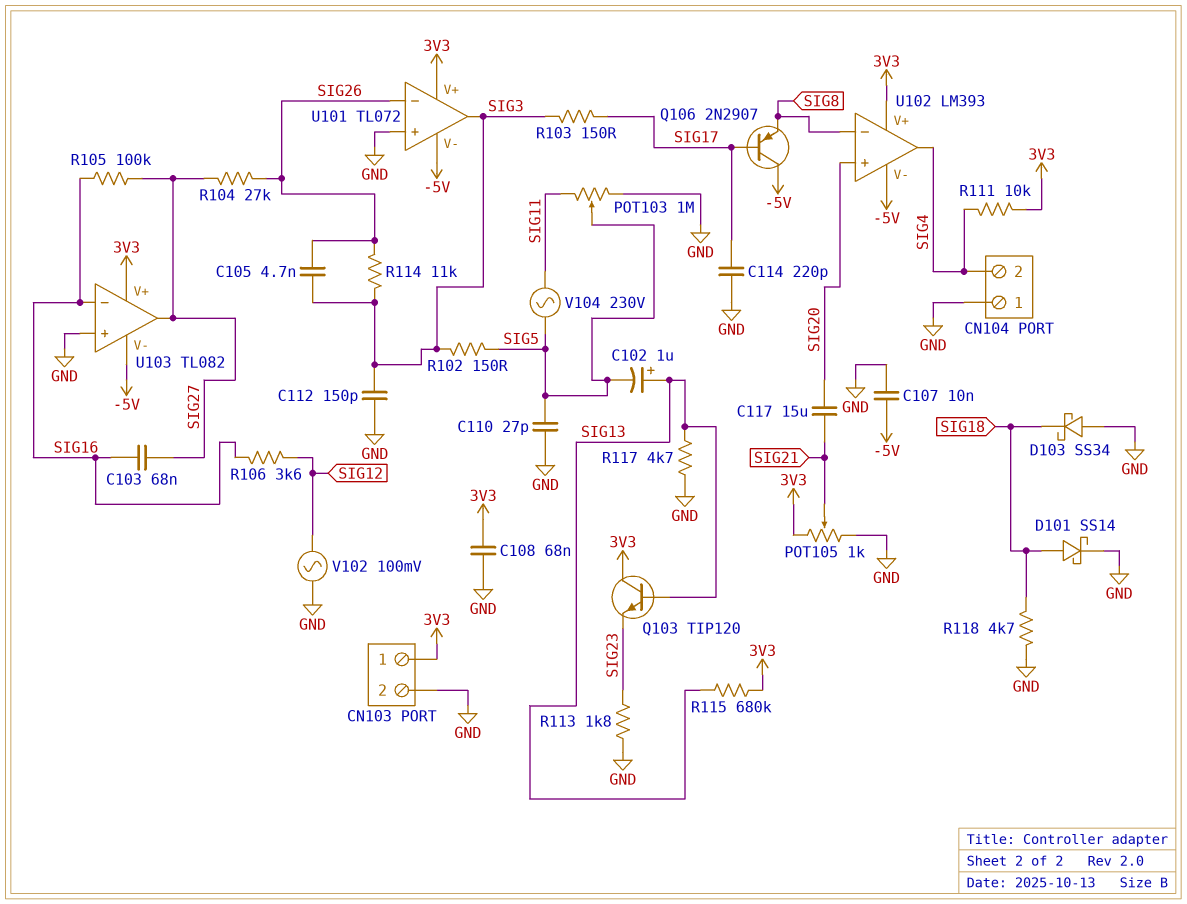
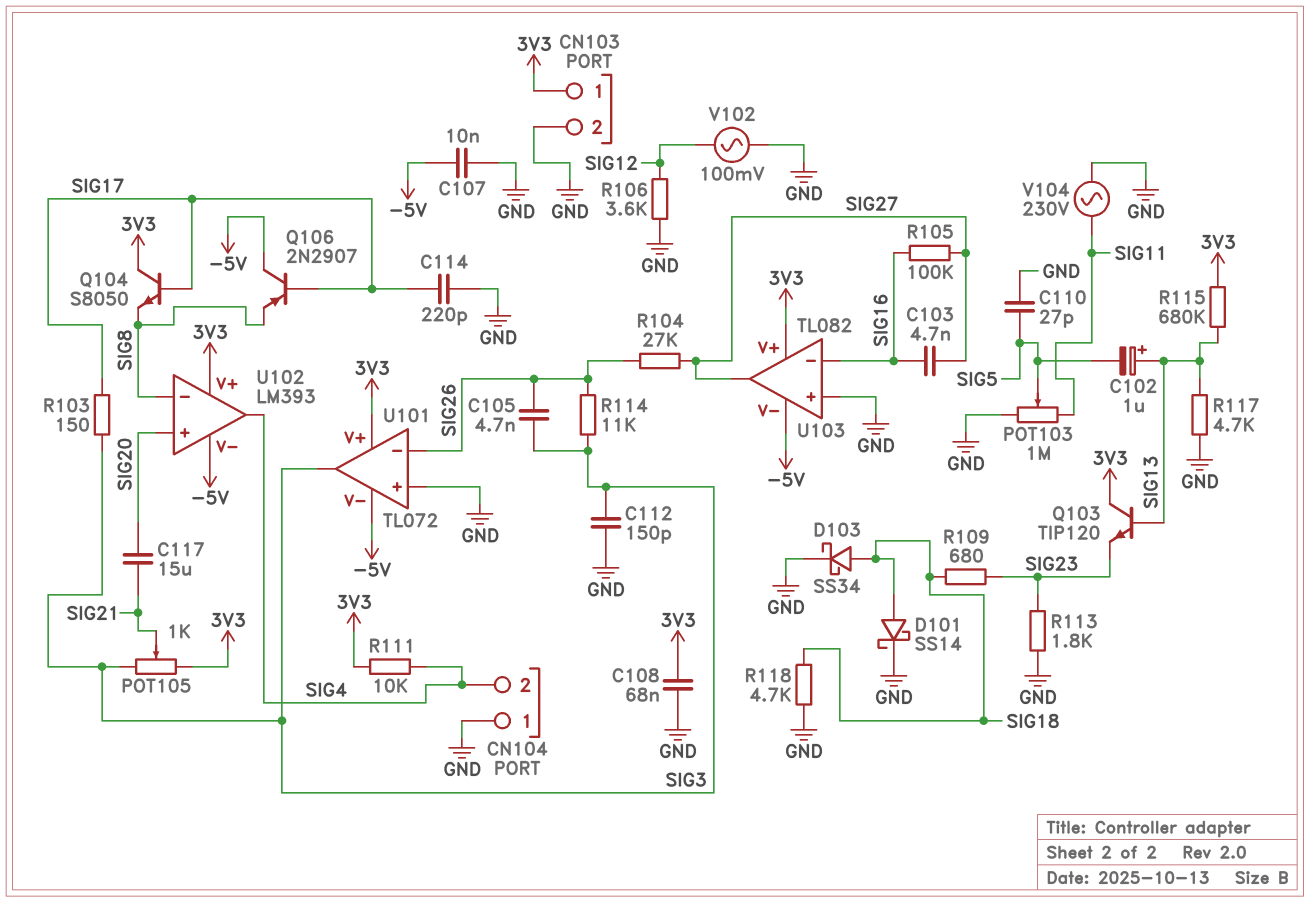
C103: 68nF (SIG16, SIG27) -> 4.7nF (SIG16, SIG27)
D103: schottky SS34 (A GND, K SIG18) -> schottky SS34 (A SIG18, K GND)
POT105: 1k (3V3, GND, wiper SIG21) -> 1k (3V3, SIG3, wiper SIG21)
Q104: none -> NPN S8050 (B SIG17, C 3V3, E SIG8)
R102: 150 (SIG3, SIG5) -> none
R106: 3.6k (SIG12, SIG16) -> 3.6k (GND, SIG12)
R109: none -> 680 (SIG18, SIG23)
V104: AC 230V (SIG5, SIG11) -> AC 230V (GND, SIG11)

